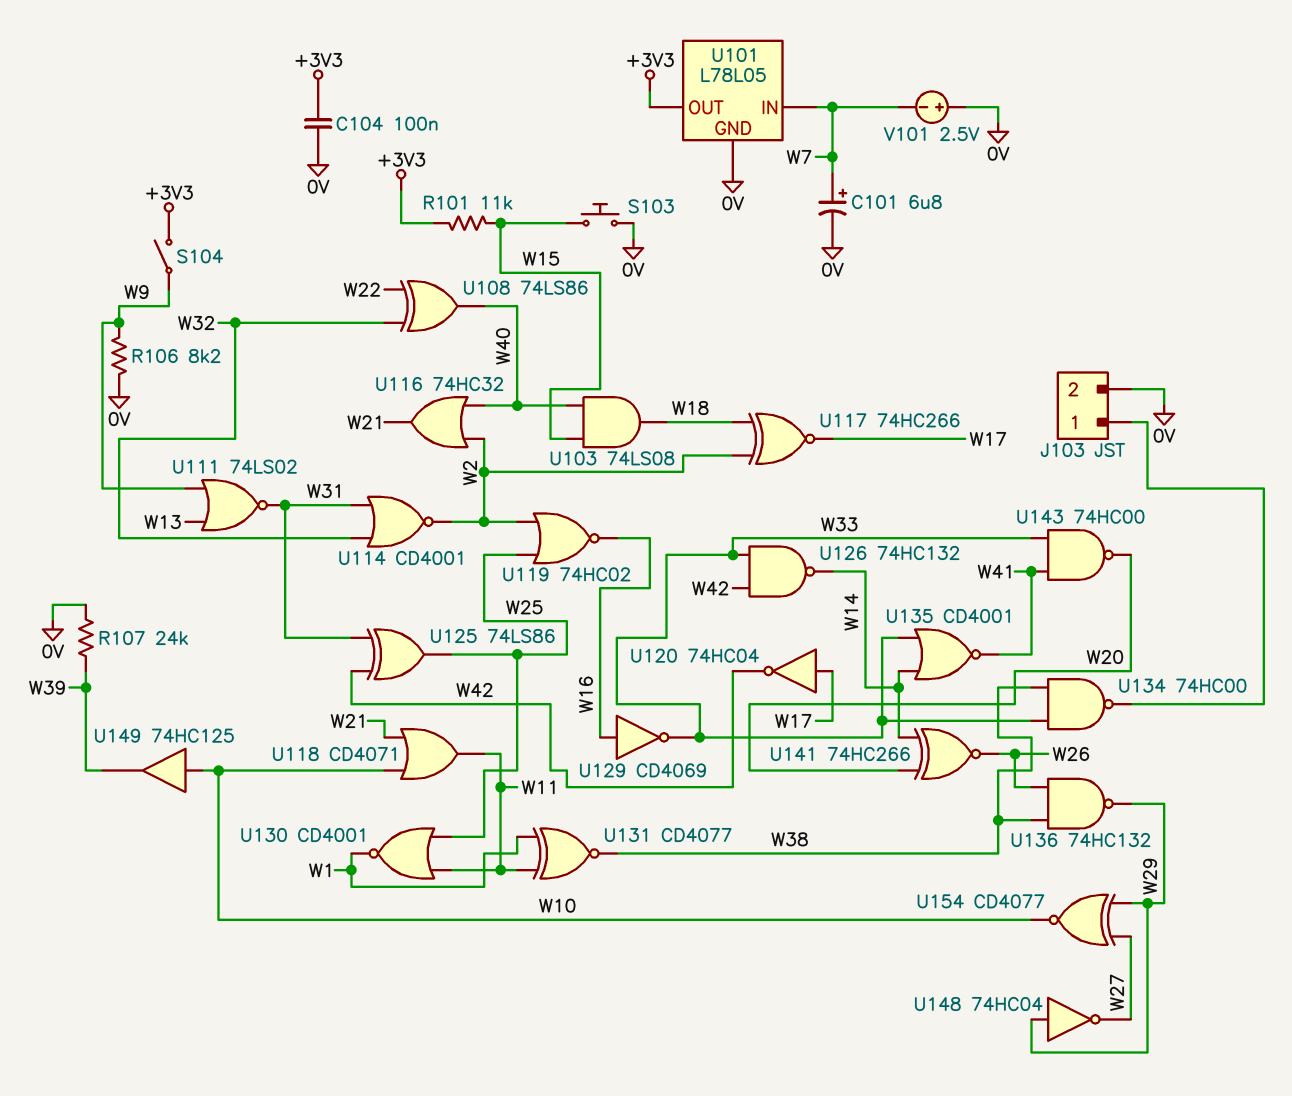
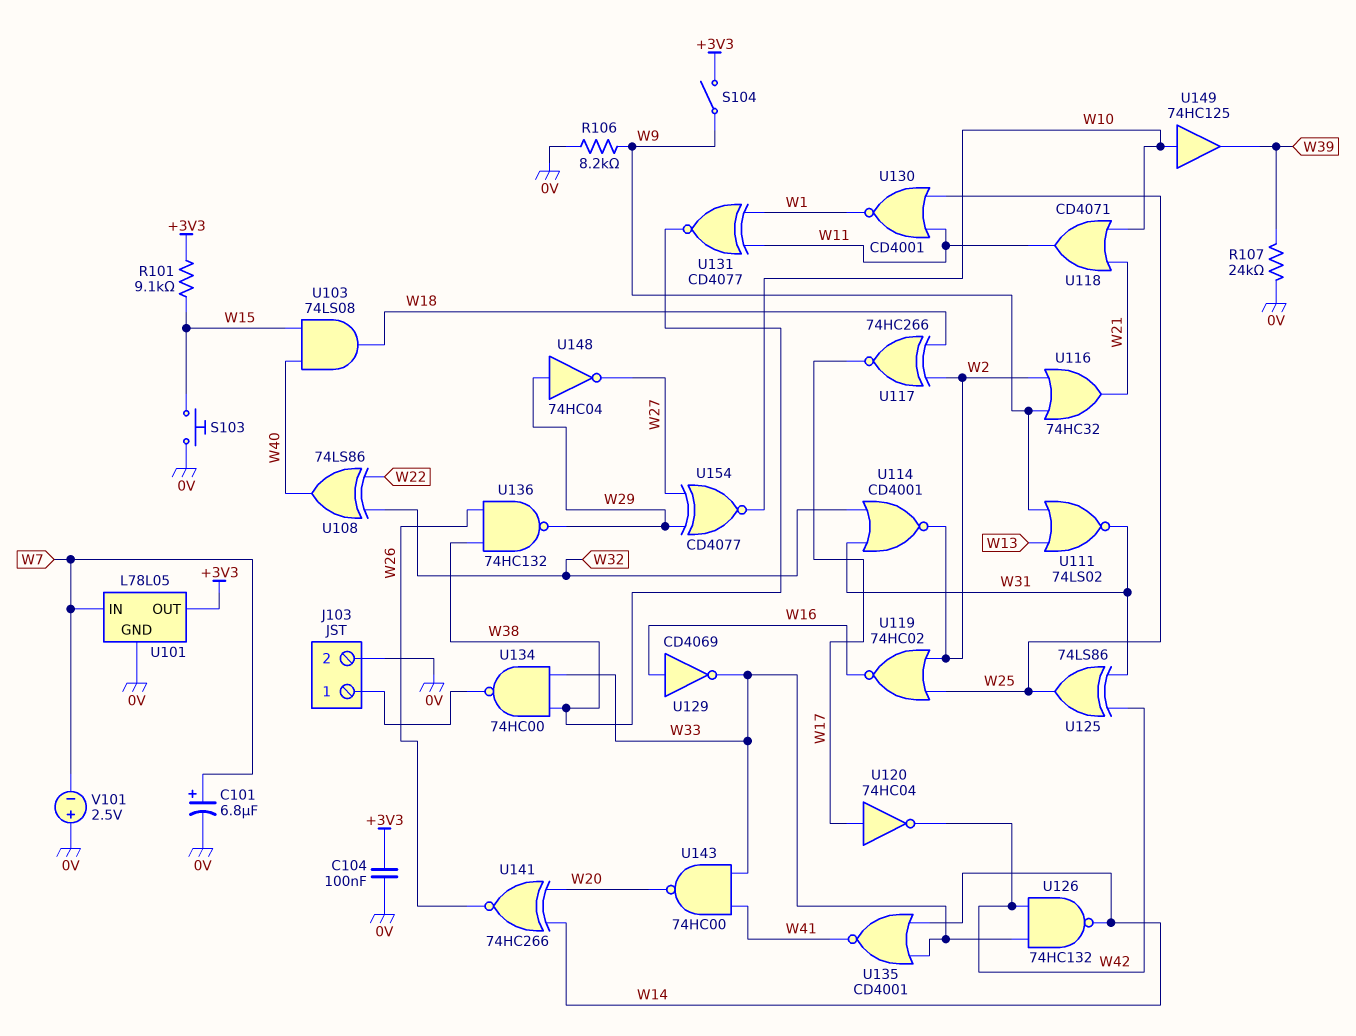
R101: 11k (+3V3, W15) -> 9.1k (+3V3, W15)
U116: OR 74HC32 (in W2, in W40, out W21) -> OR 74HC32 (in W2, in W9, out W21)

